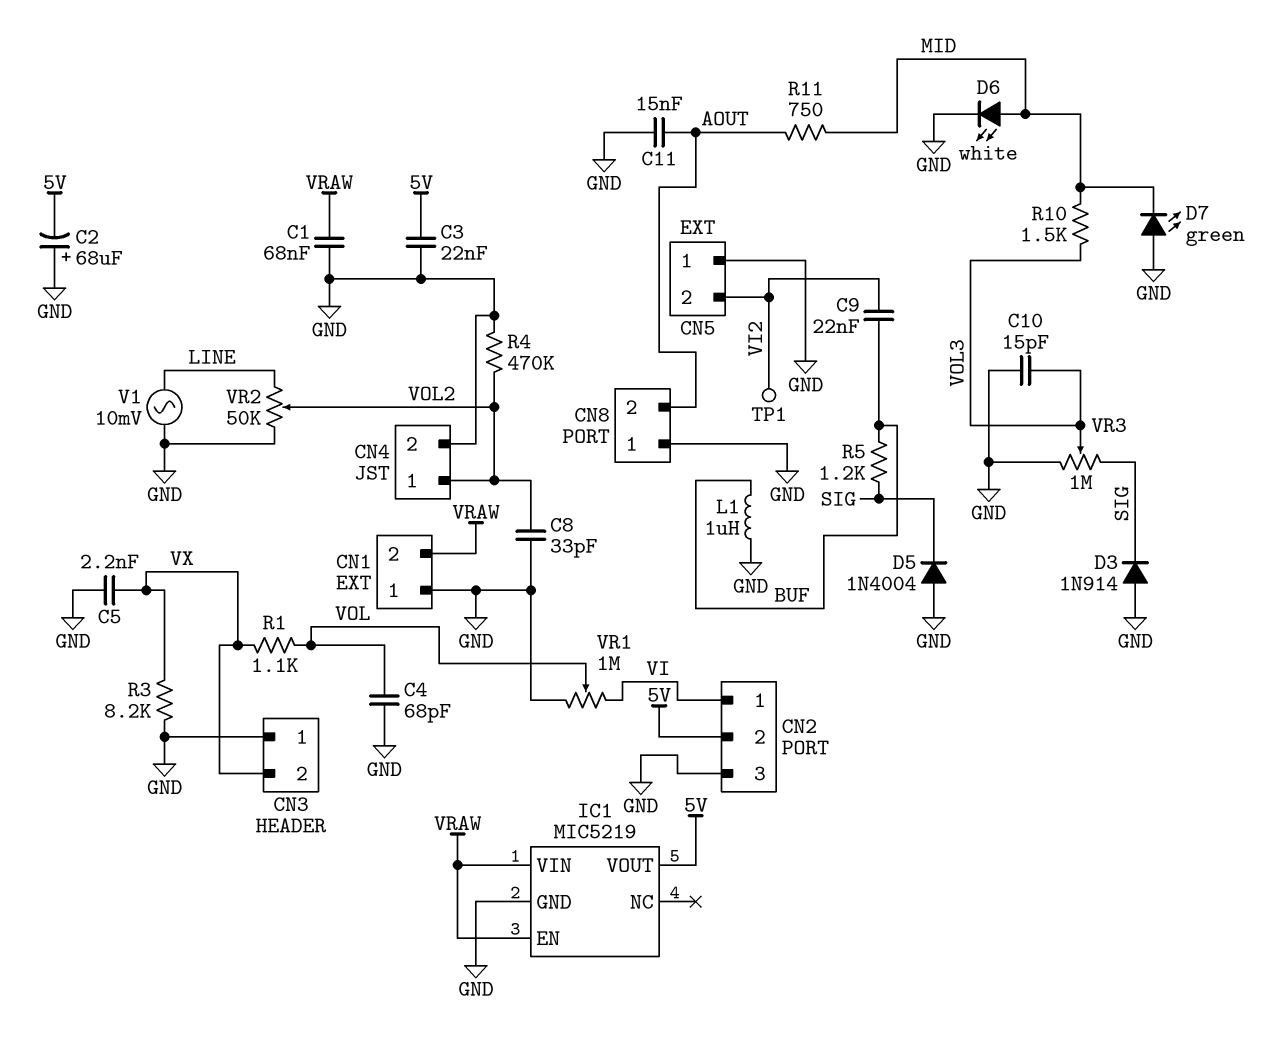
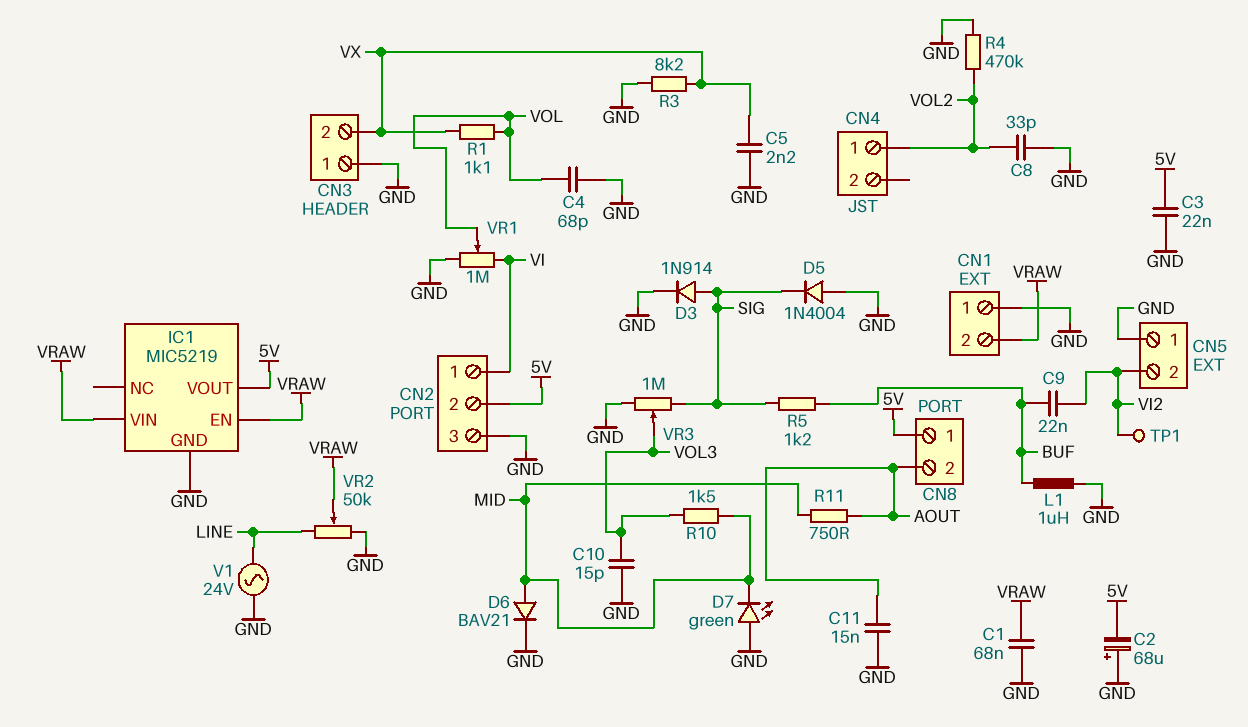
CN4 pin 2: GND -> none
CN8 pin 1: GND -> 5V
D3: diode 1N914 (A GND, K SIG) -> diode 1N914 (A SIG, K GND)
D6: LED white (A MID, K GND) -> diode BAV21 (A MID, K GND)
V1: AC 10mV (GND, LINE) -> AC 24V (GND, LINE)
VR2: 50k (GND, LINE, wiper VOL2) -> 50k (GND, LINE, wiper VRAW)

